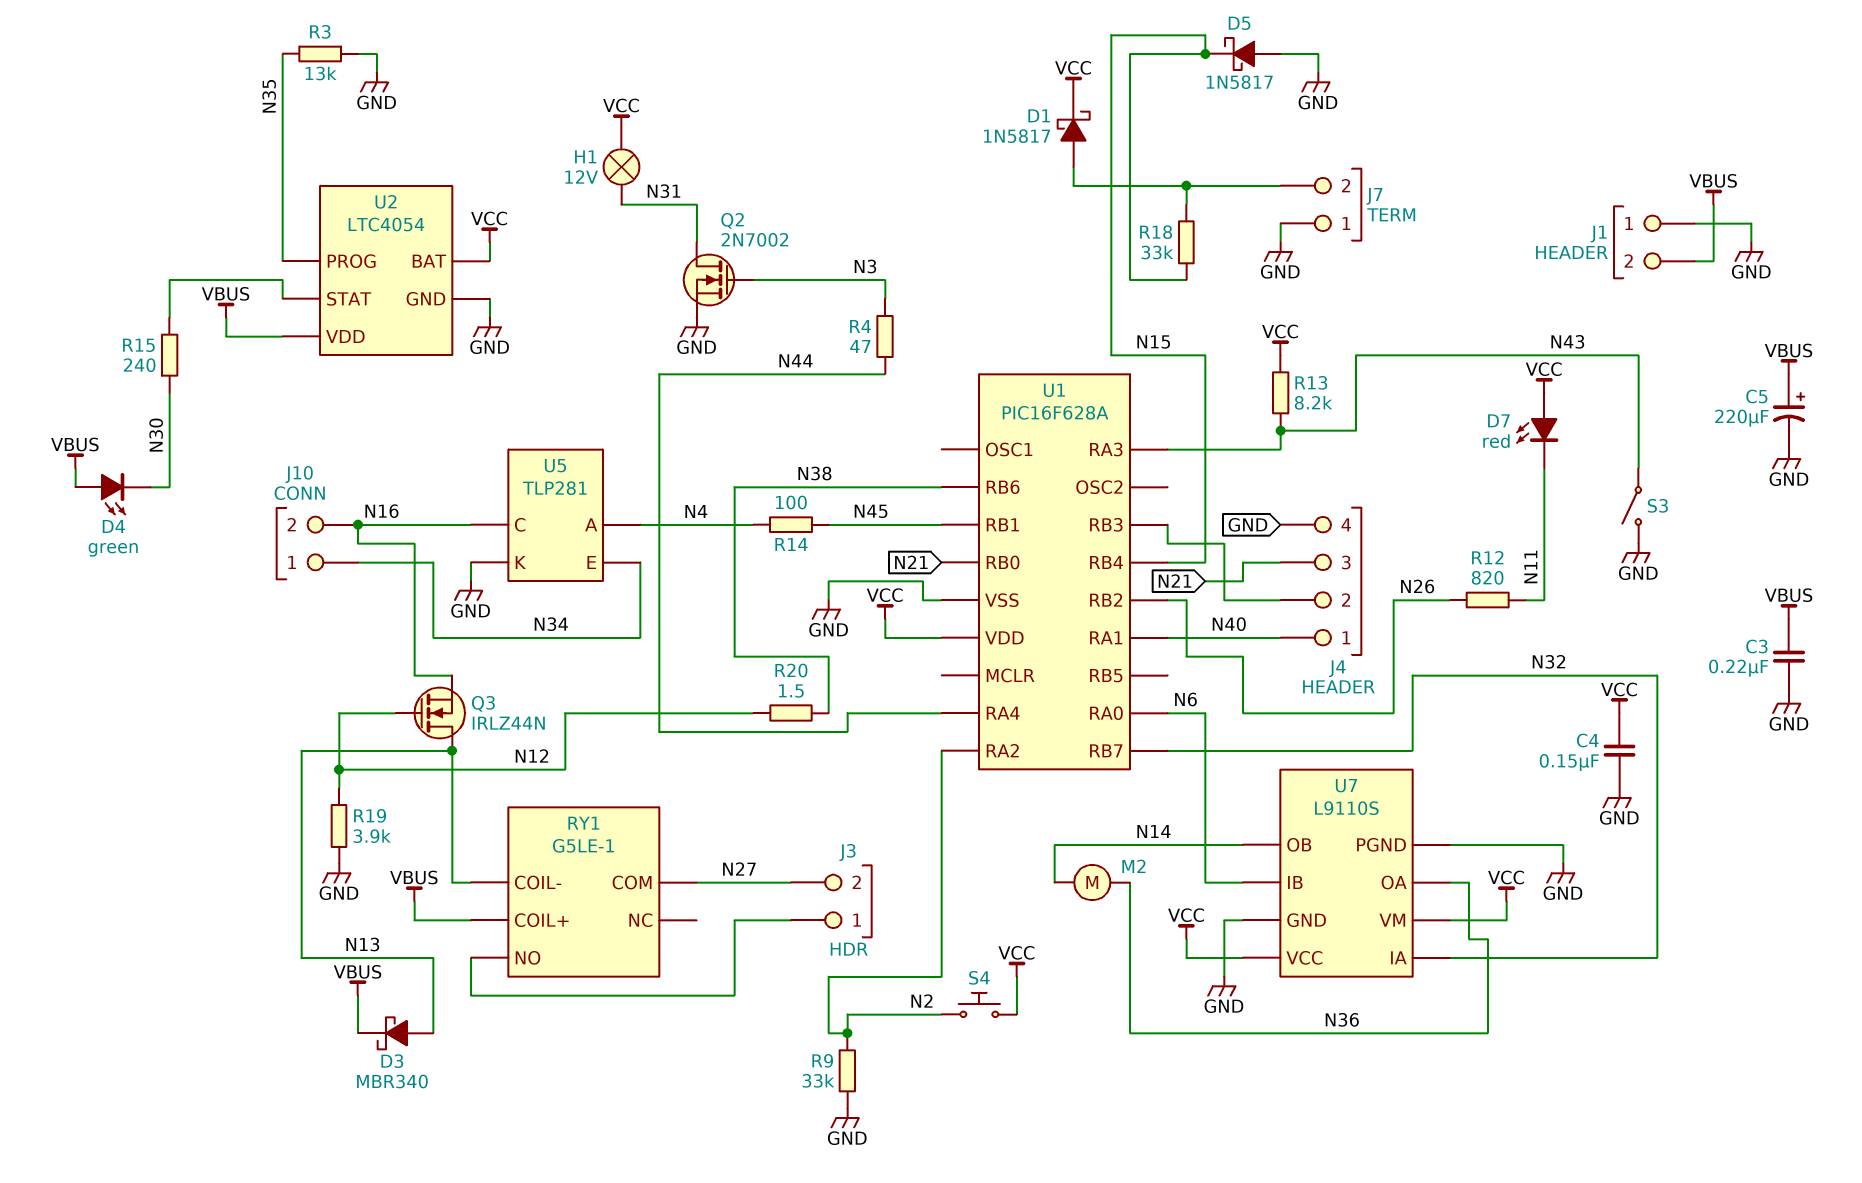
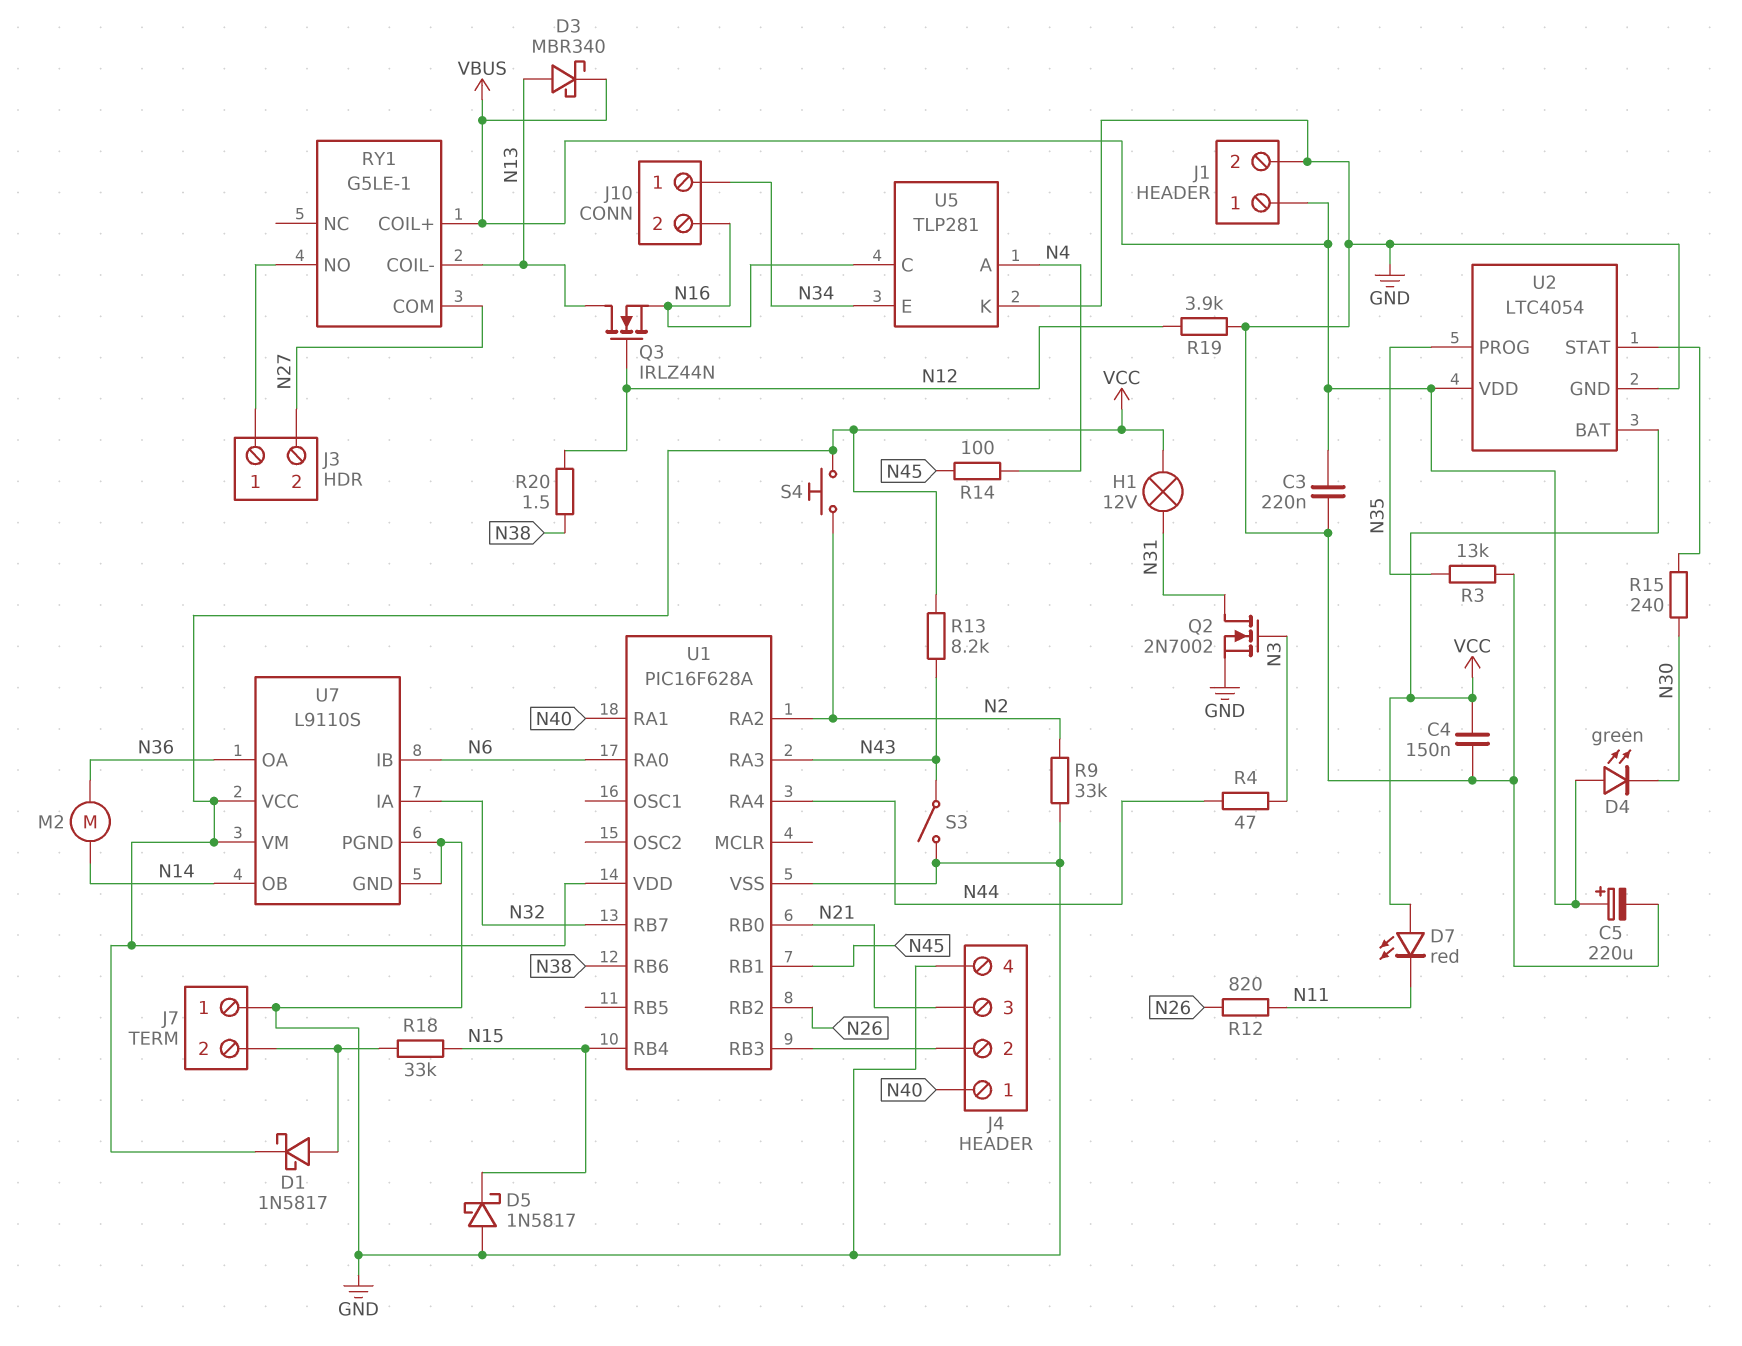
J1 pin 1: GND -> VBUS
J1 pin 2: VBUS -> GND

